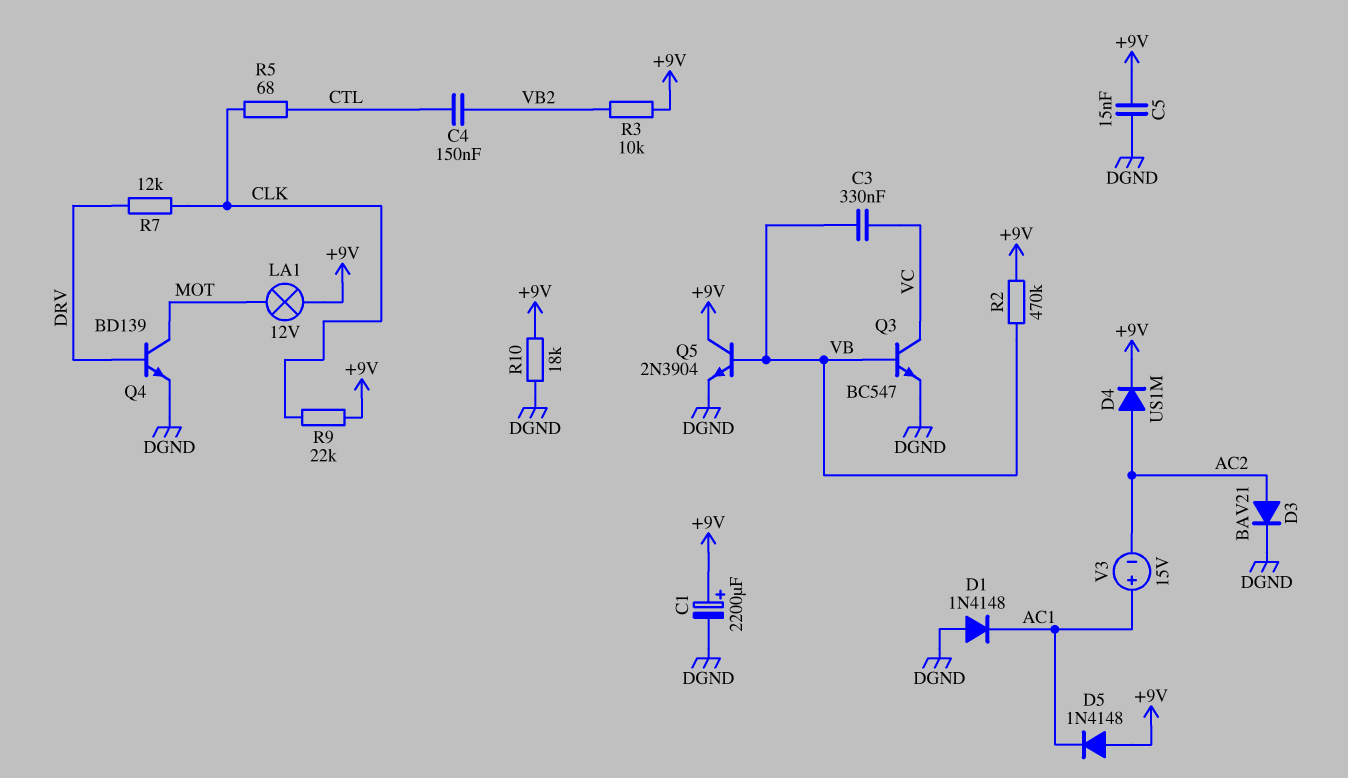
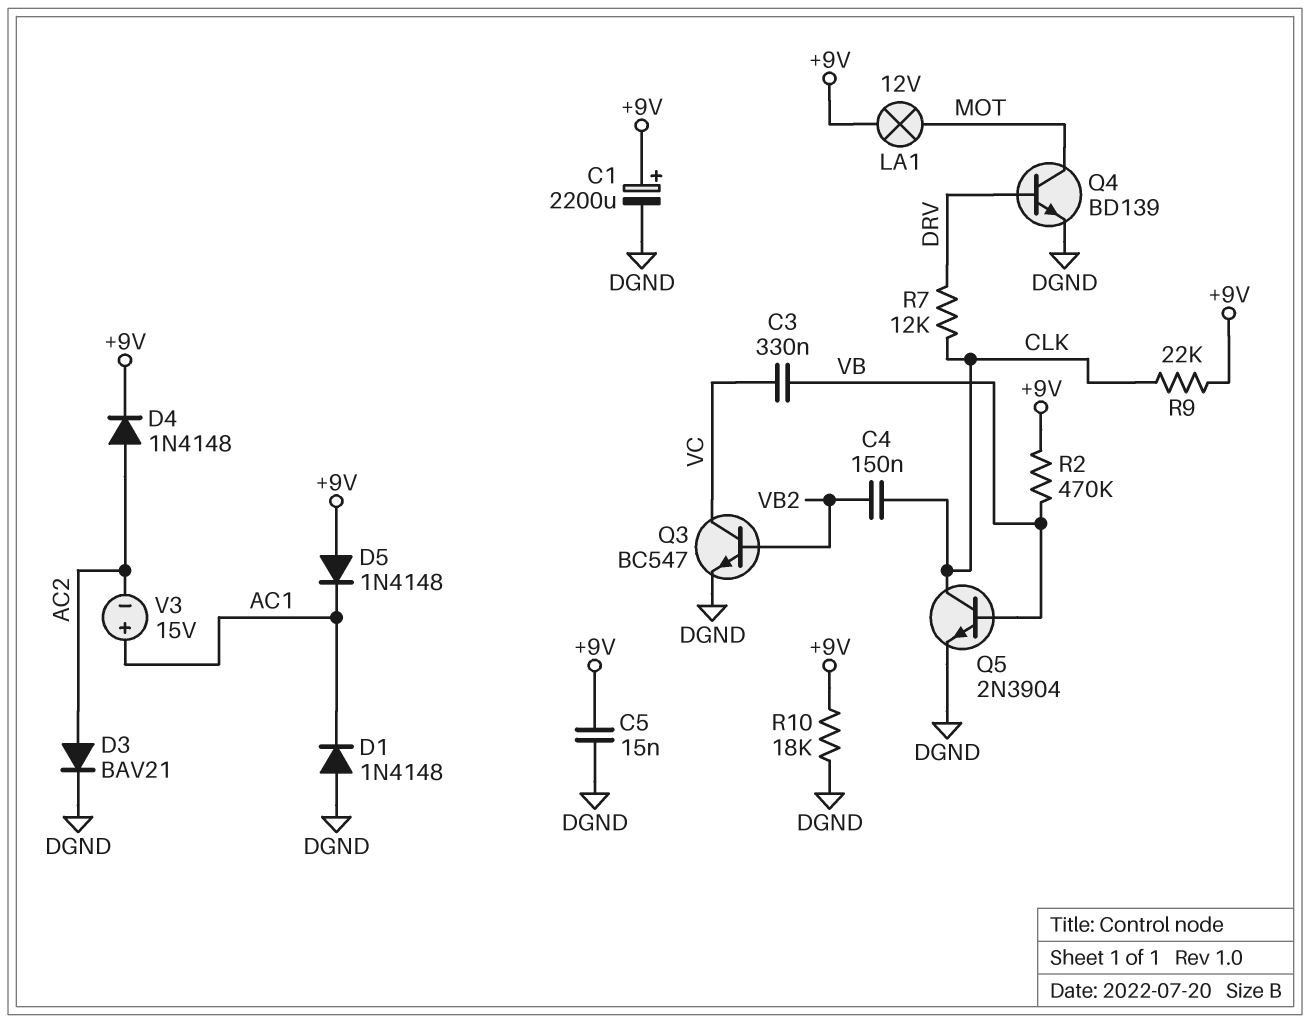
C4: 150nF (CTL, VB2) -> 150nF (CLK, VB2)
D4: diode US1M (A AC2, K +9V) -> diode 1N4148 (A AC2, K +9V)
Q3: NPN BC547 (B VB, C VC, E DGND) -> NPN BC547 (B VB2, C VC, E DGND)
Q5: NPN 2N3904 (B VB, C +9V, E DGND) -> NPN 2N3904 (B VB, C CLK, E DGND)
R3: 10k (+9V, VB2) -> none
R5: 68 (CLK, CTL) -> none

